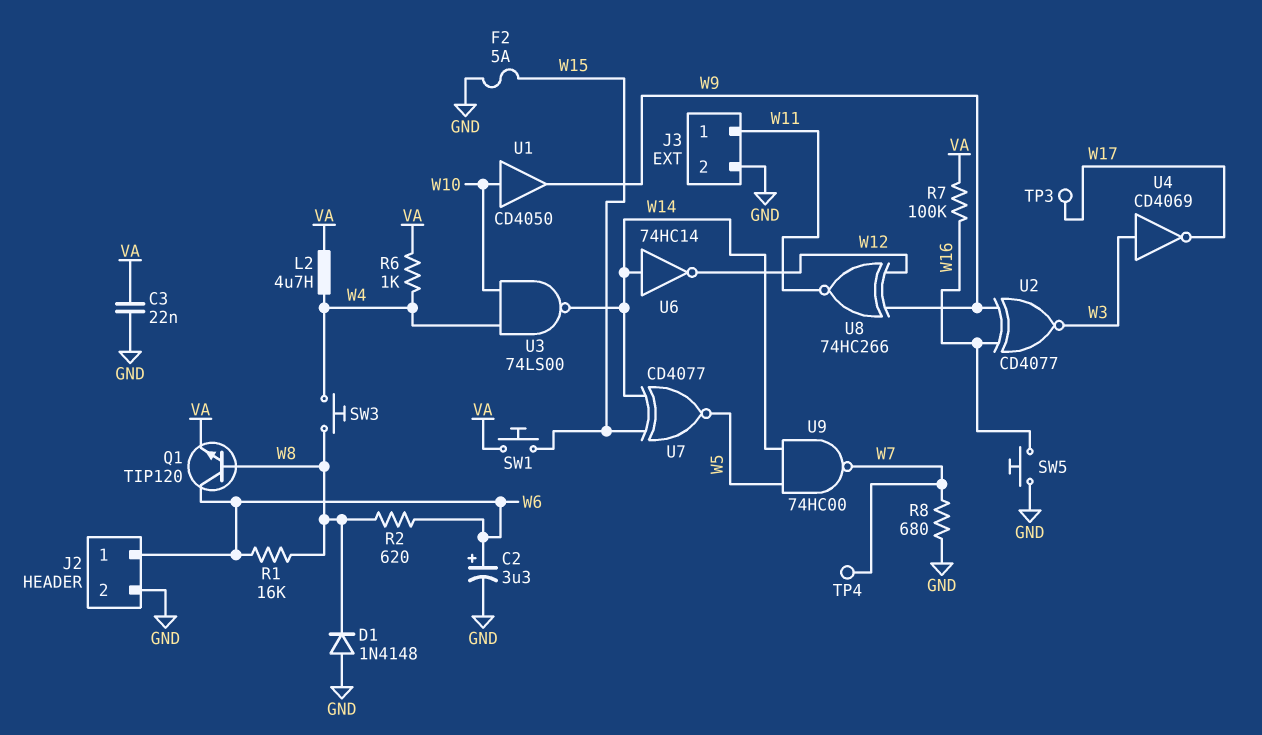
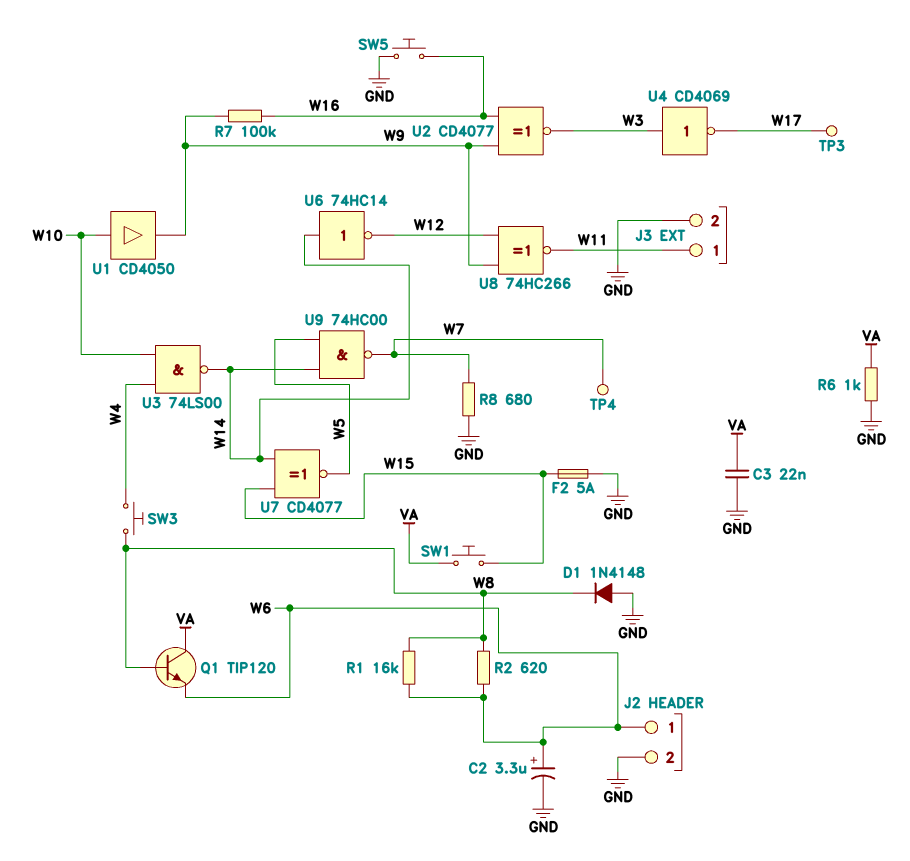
L2: 4.7uH (VA, W4) -> none
Q1: NPN TIP120 (B W8, C W6, E VA) -> NPN TIP120 (B W8, C VA, E W6)
R6: 1k (VA, W4) -> 1k (GND, VA)
R7: 100k (VA, W16) -> 100k (W9, W16)

